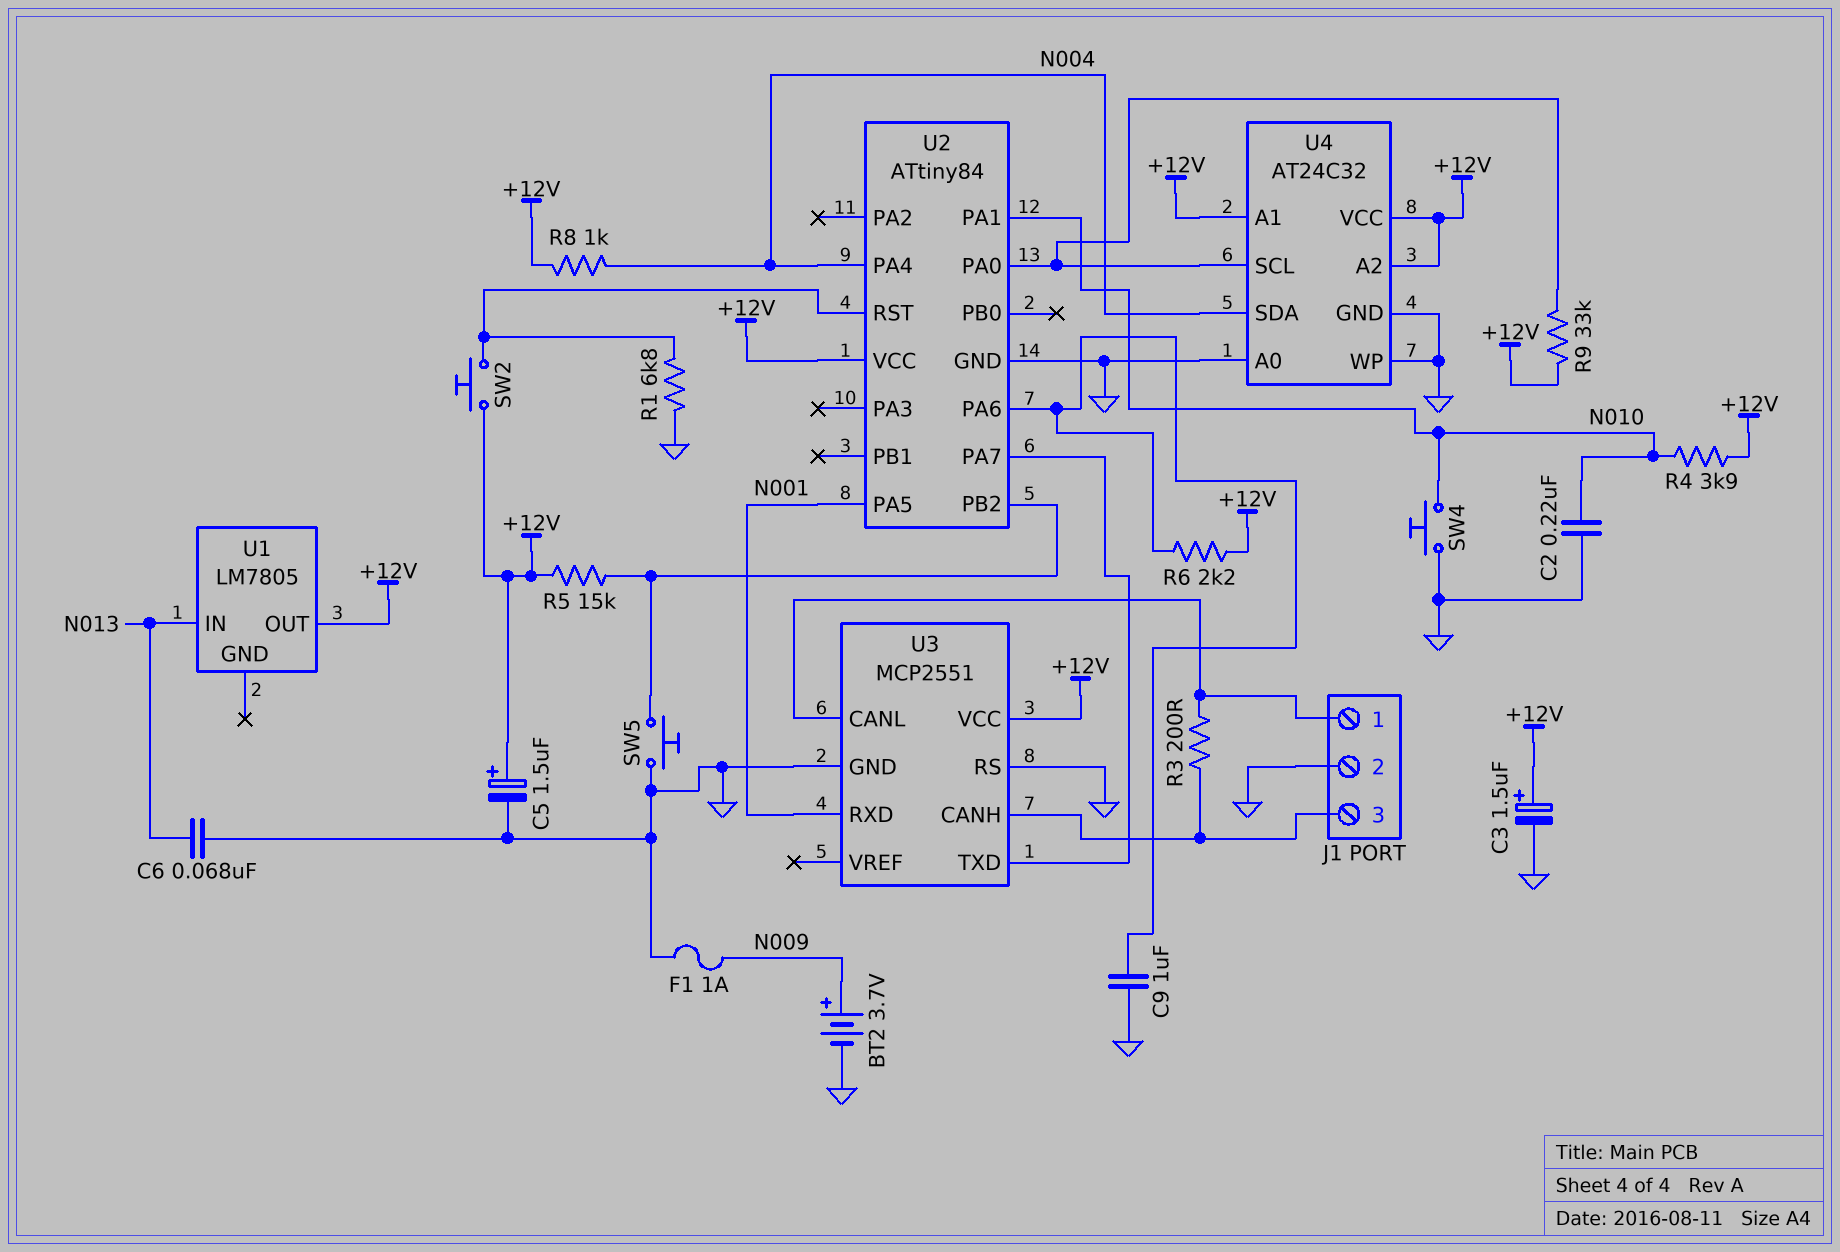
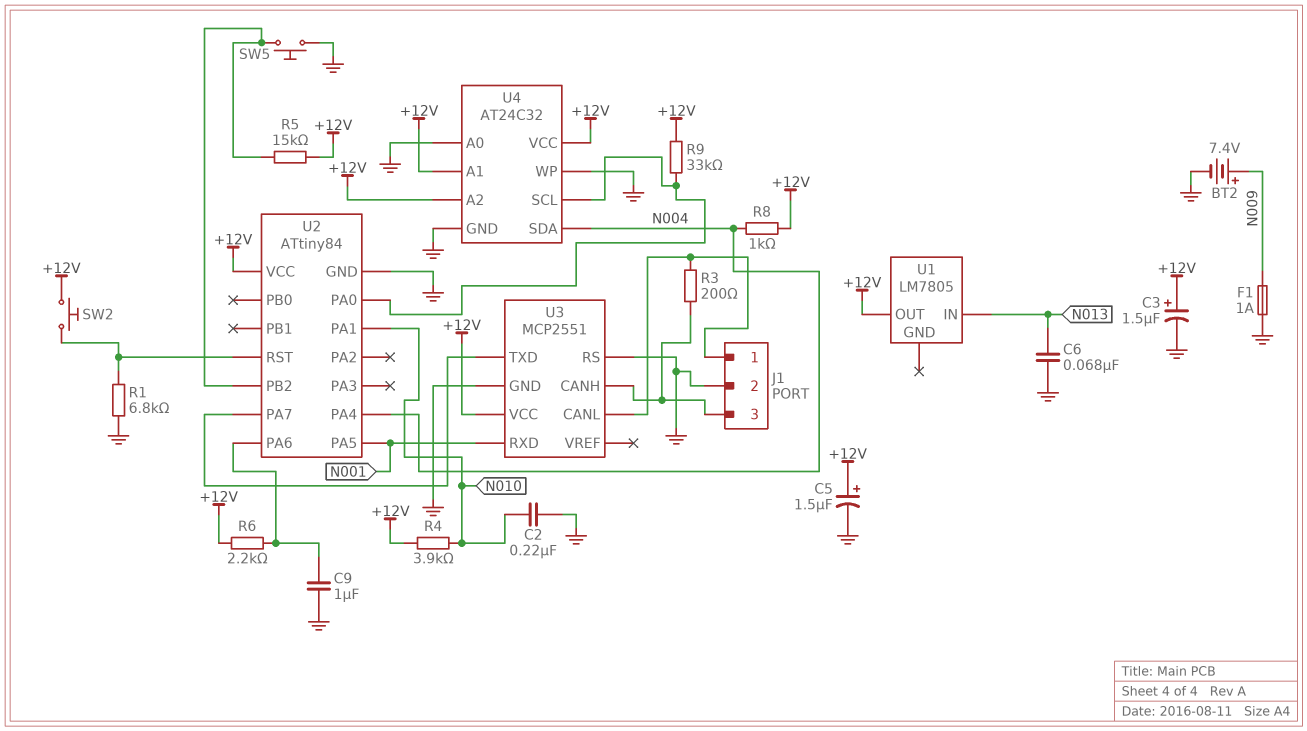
BT2: 3.7V (plus N009, minus GND) -> 7.4V (plus N009, minus GND)
SW4: button (GND, N010) -> none

